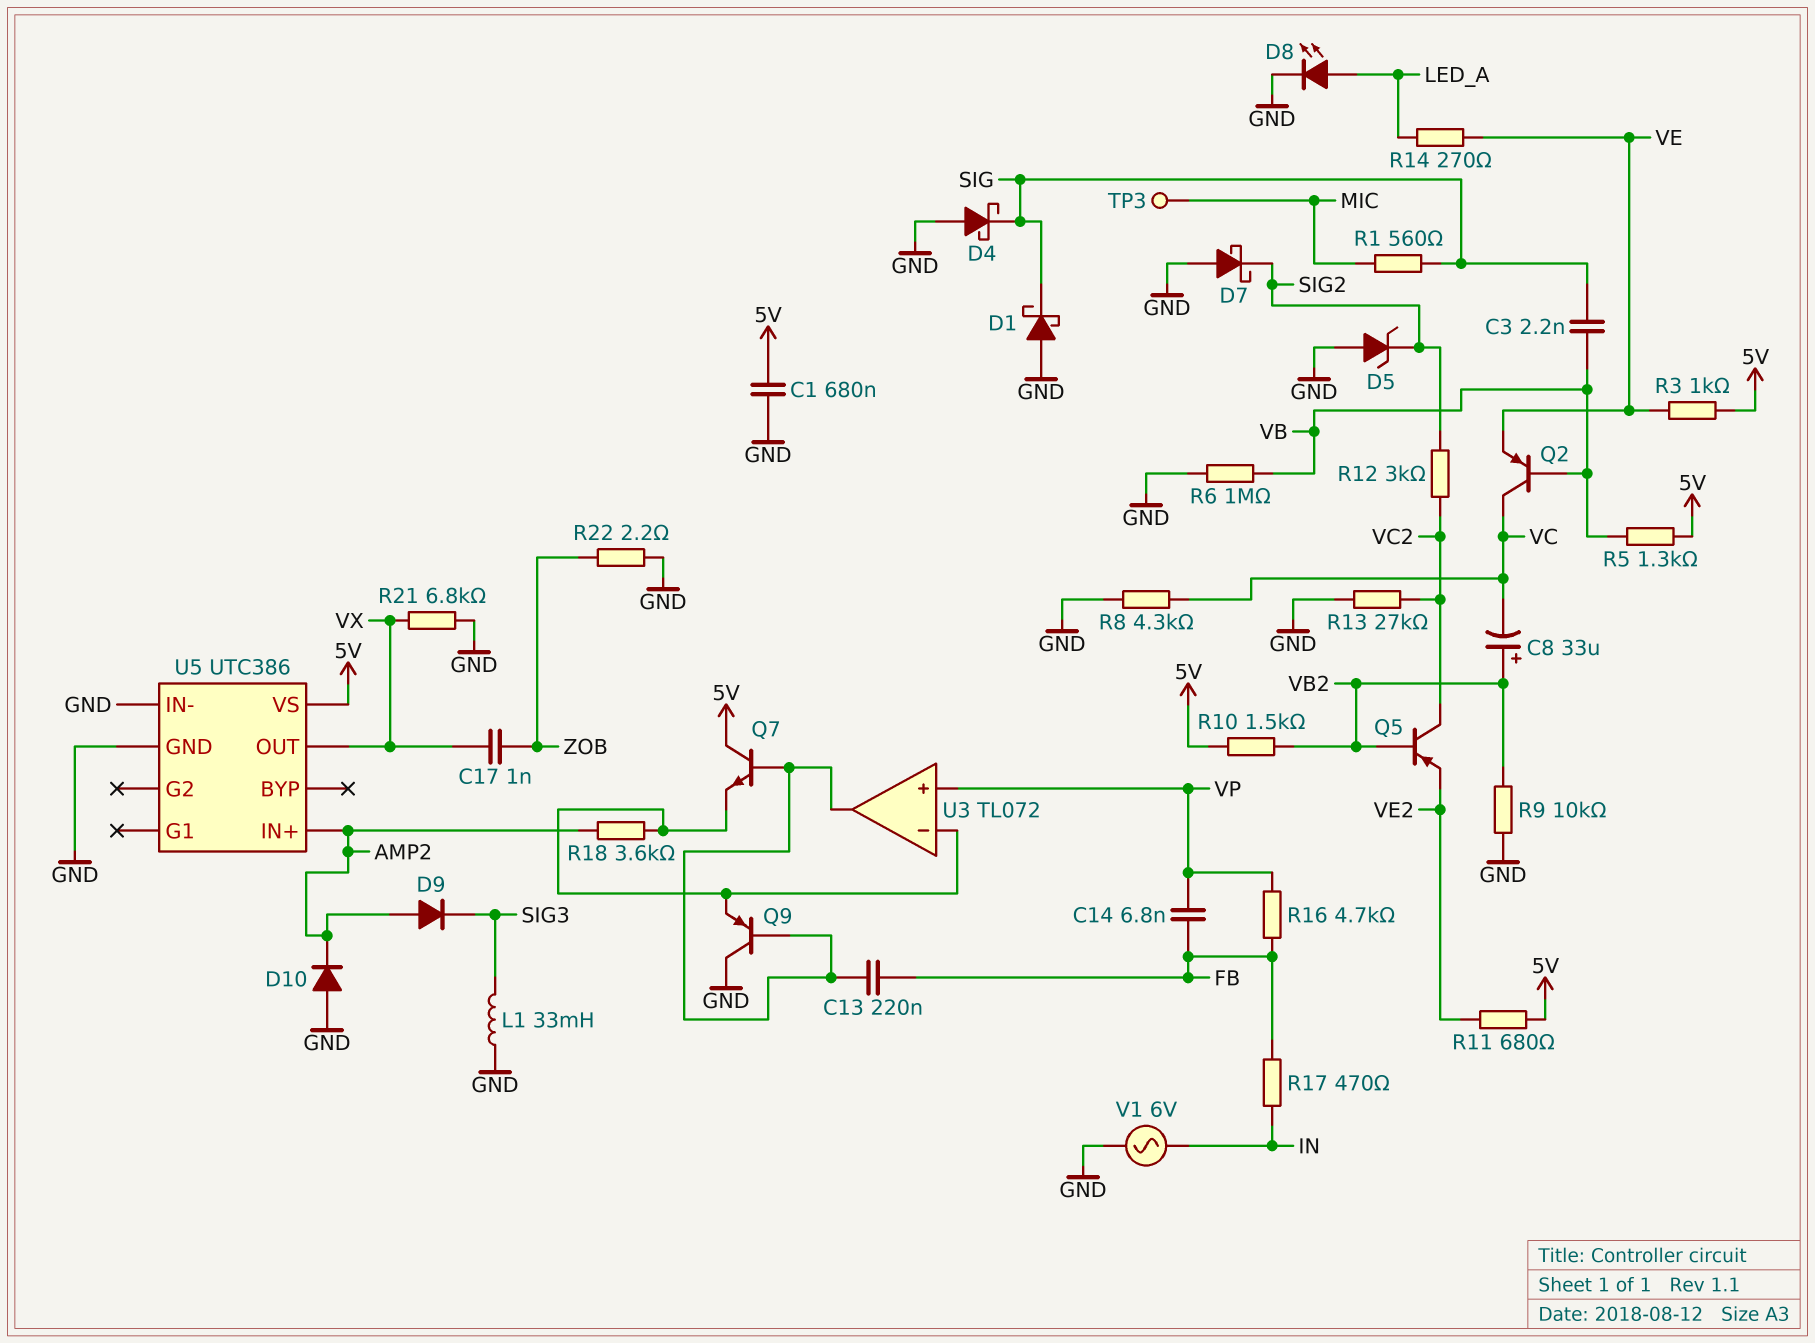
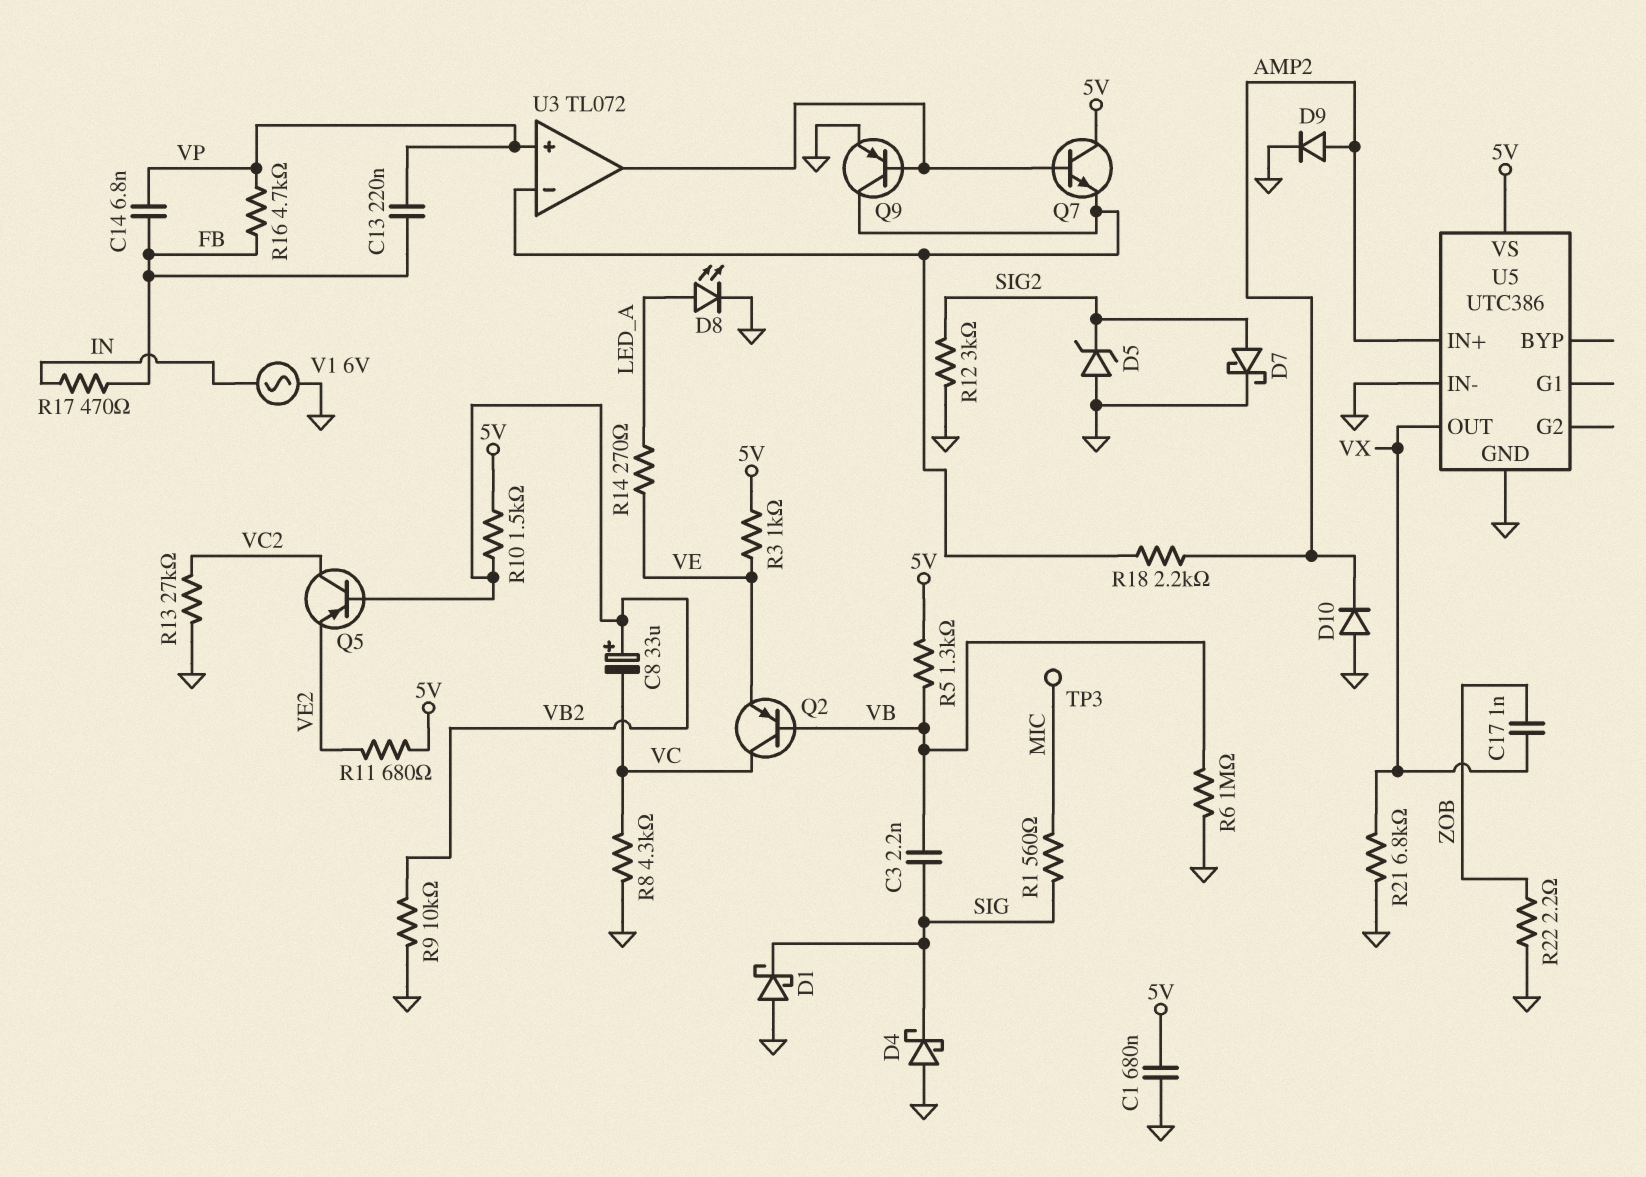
C13: 220nF (FB, U3/out) -> 220nF (FB, VP)
D7: schottky (A GND, K SIG2) -> schottky (A SIG2, K GND)
D9: diode (A AMP2, K SIG3) -> diode (A AMP2, K GND)
L1: 33mH (GND, SIG3) -> none
Q9: PNP (B U3/out, C GND, E U3/in-) -> PNP (B U3/out, C U3/in-, E GND)
R12: 3k (SIG2, VC2) -> 3k (GND, SIG2)
R18: 3.6k (AMP2, U3/in-) -> 2.2k (AMP2, U3/in-)

